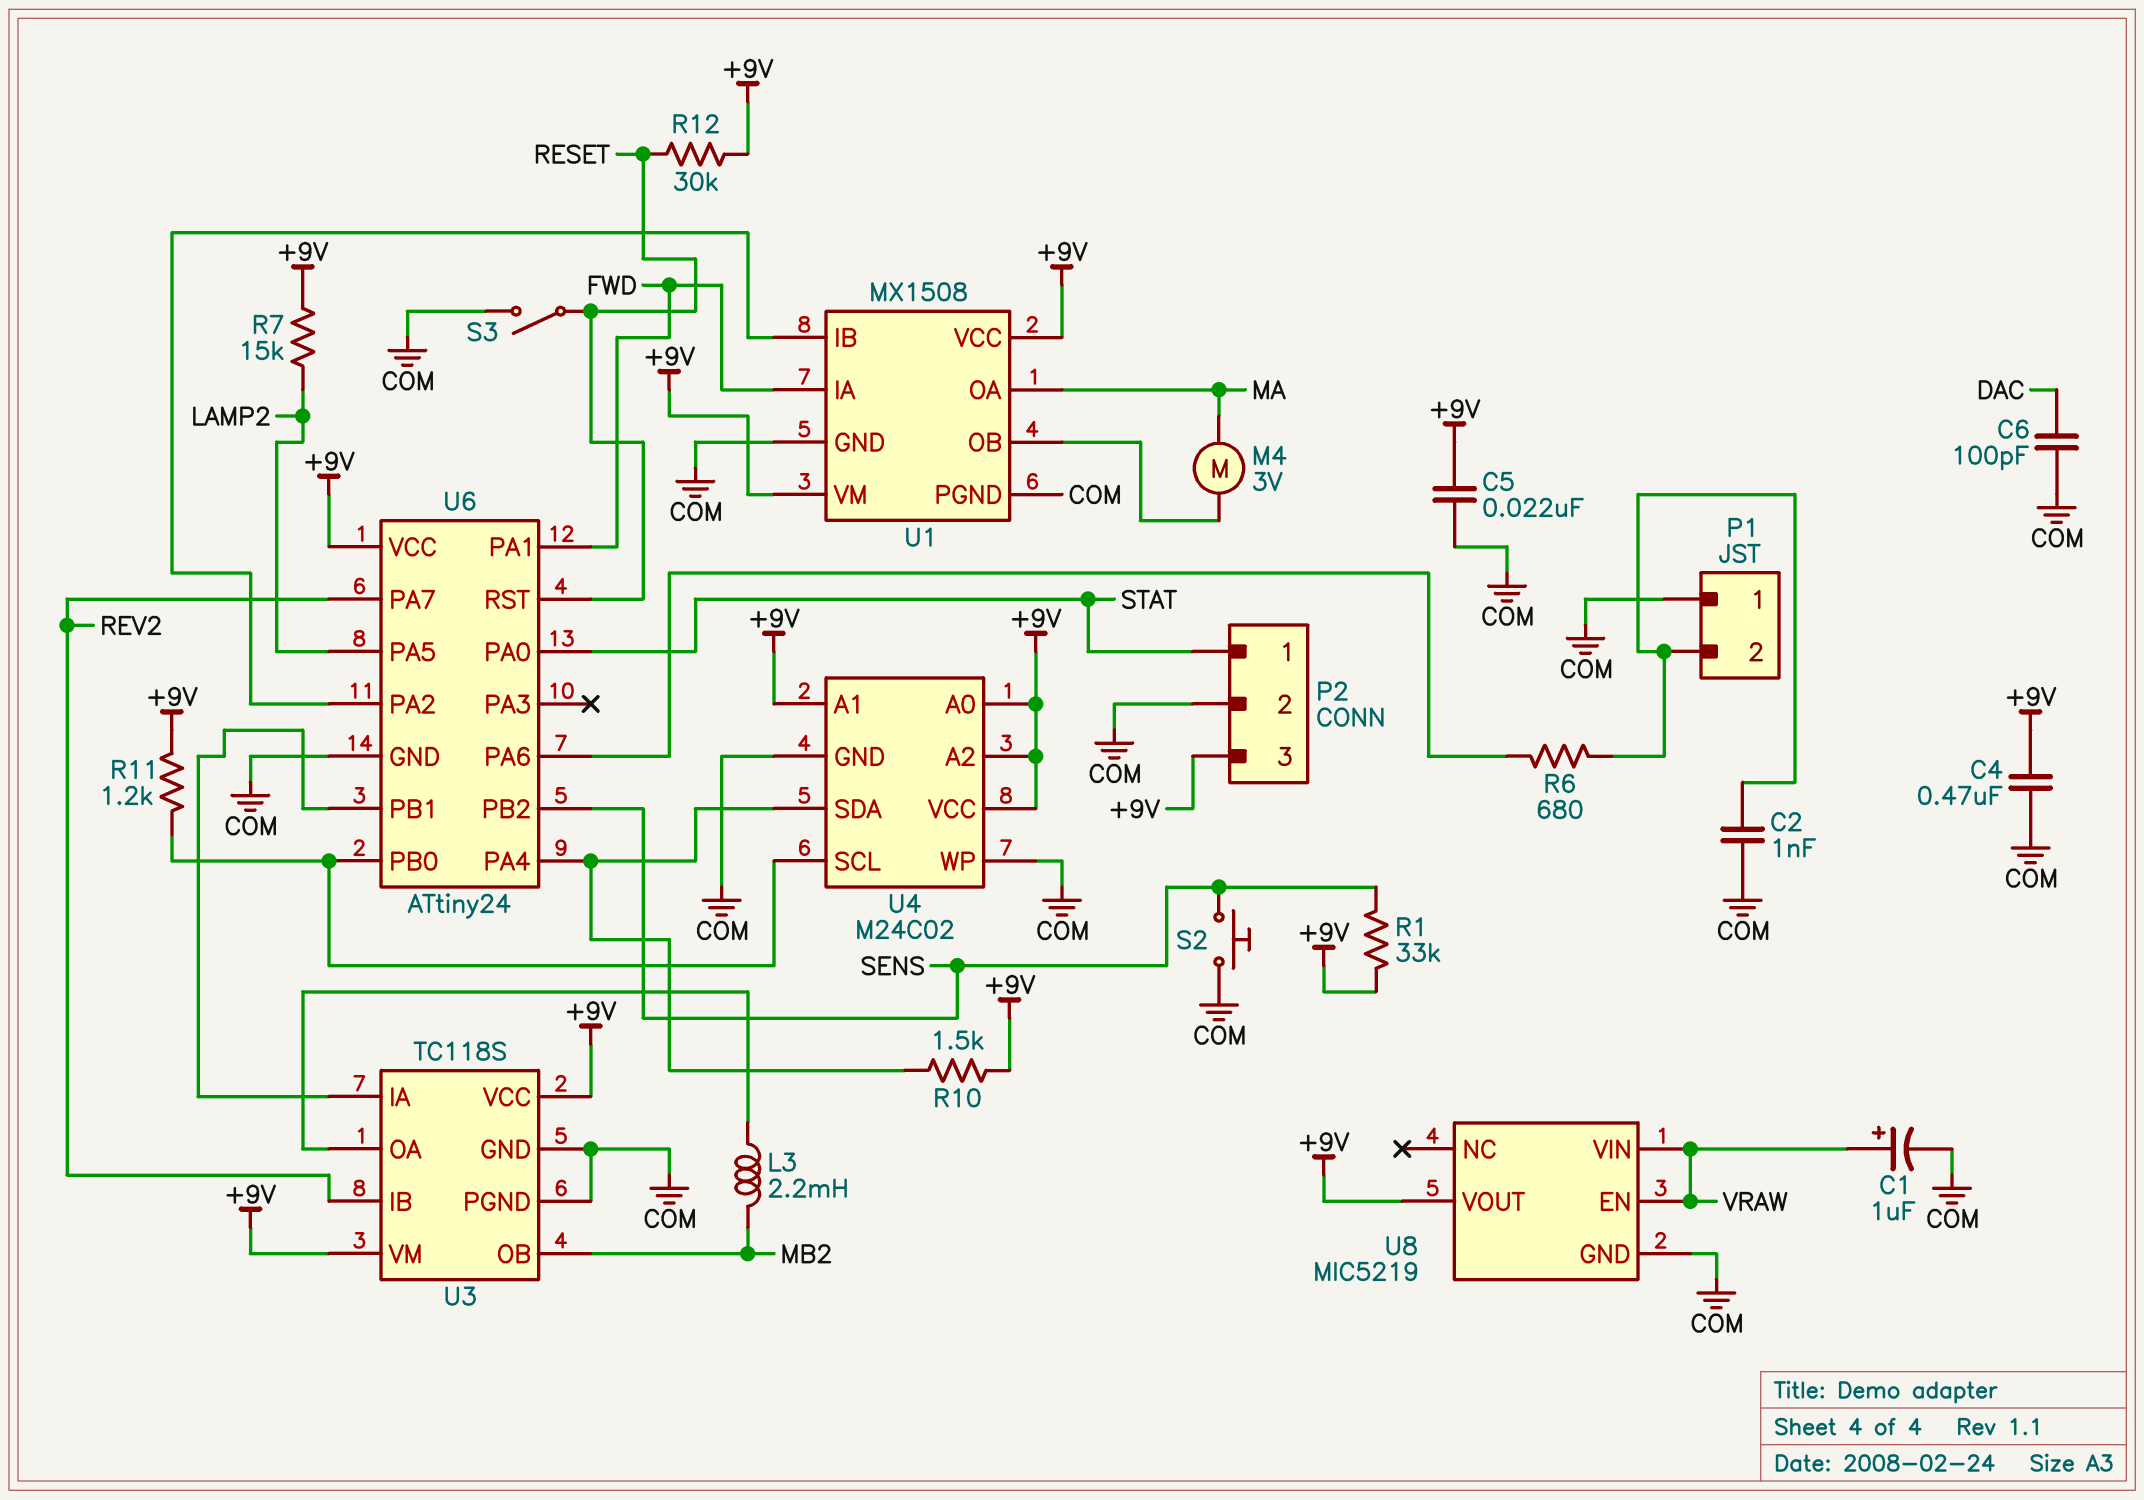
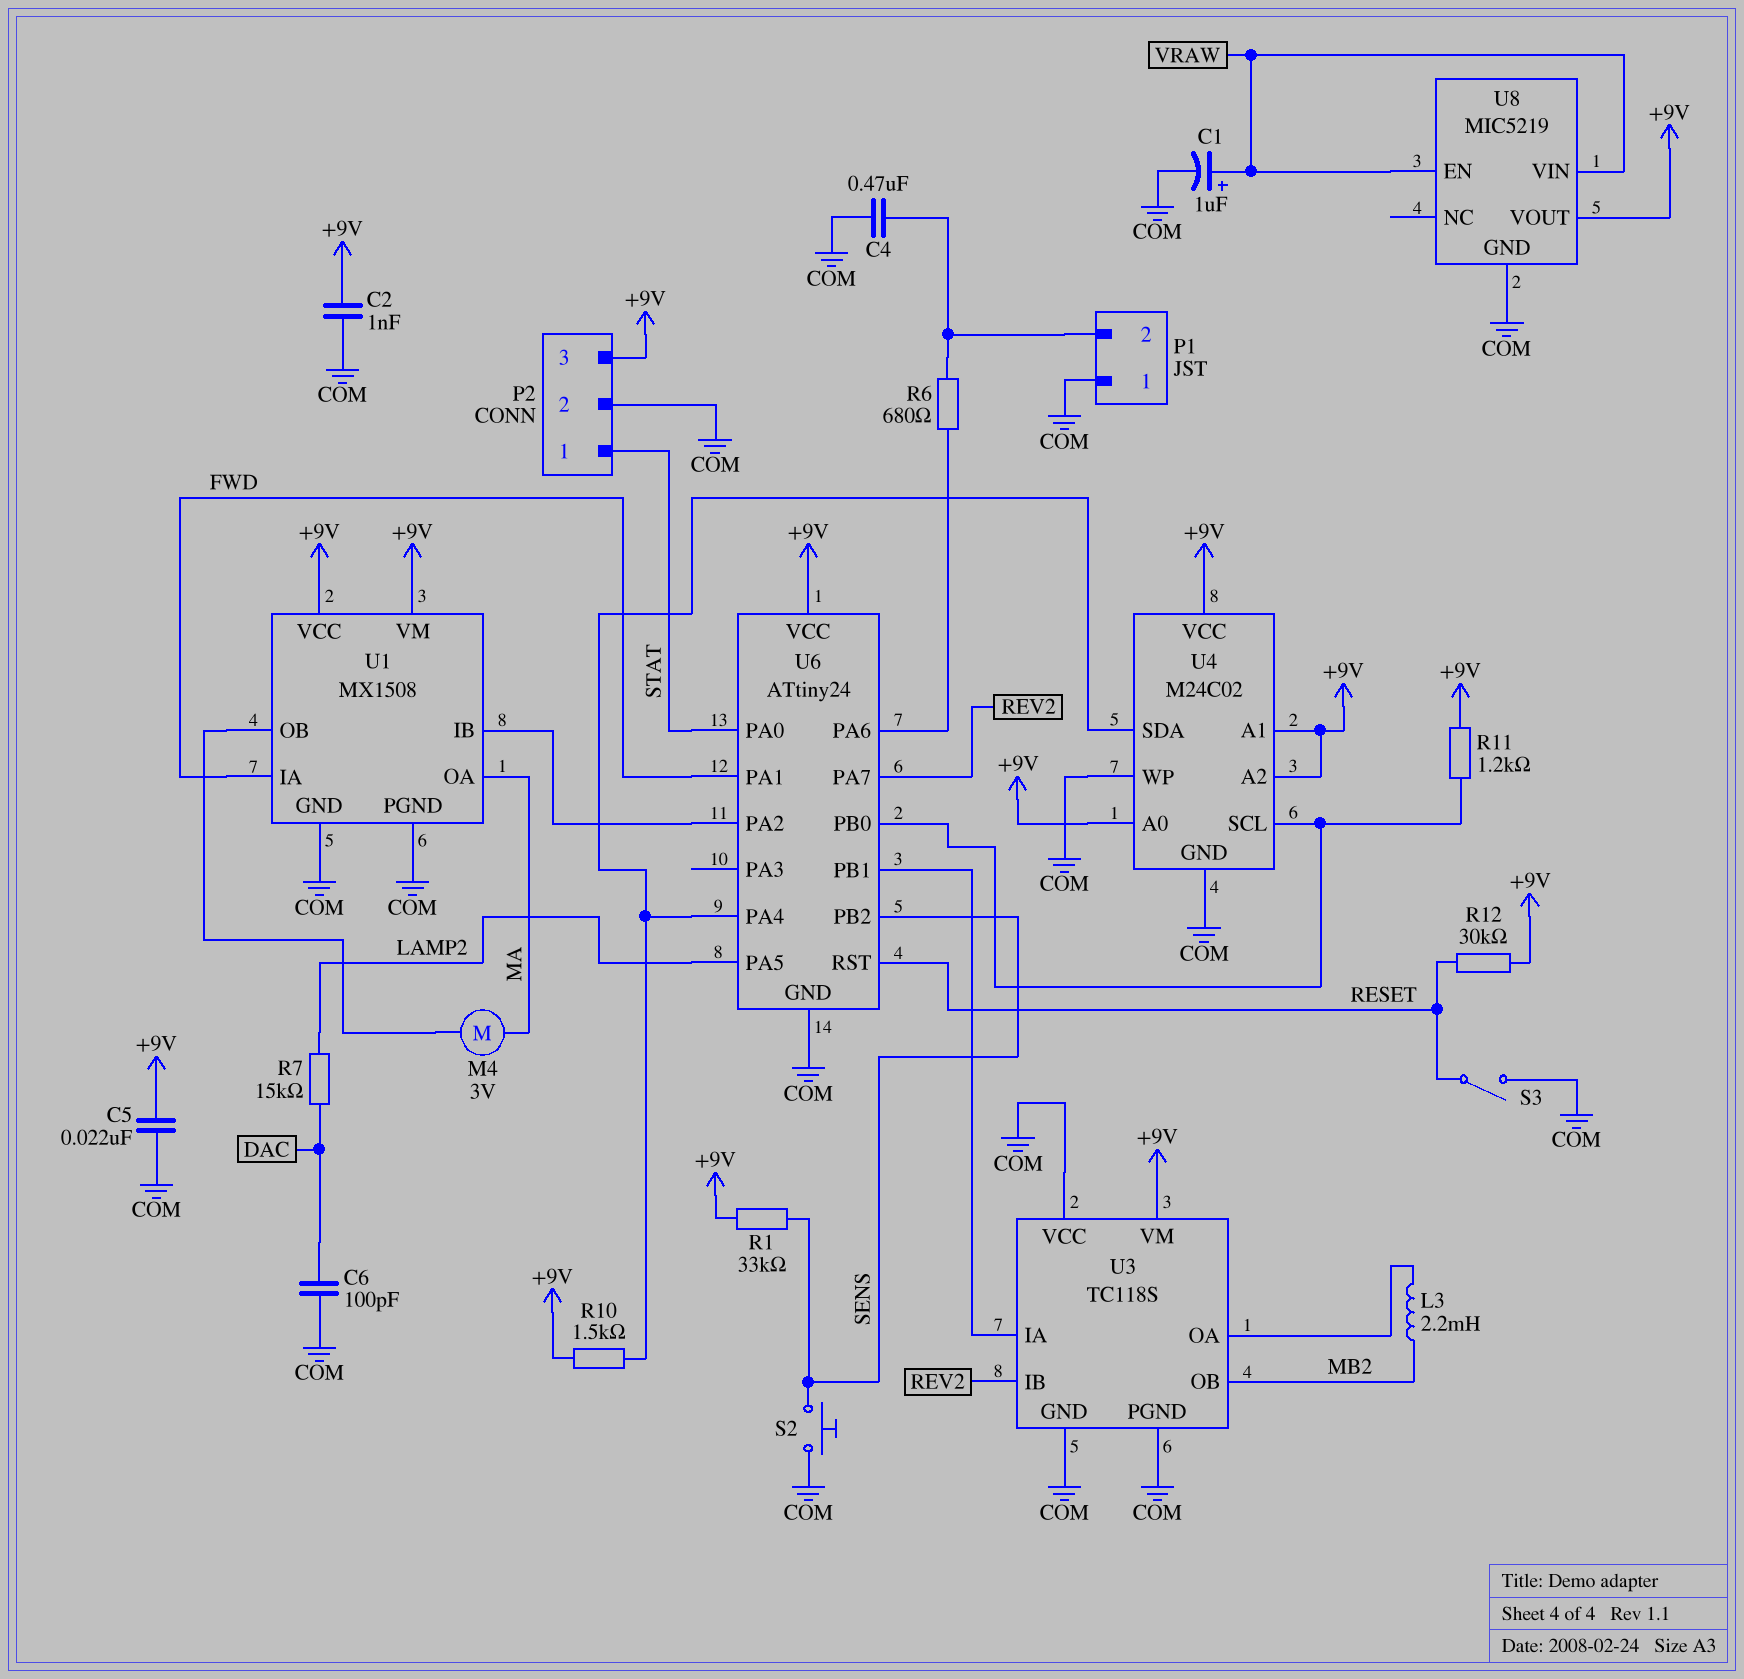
C2: 1nF (COM, P1/2) -> 1nF (+9V, COM)
C4: 470nF (+9V, COM) -> 470nF (COM, P1/2)
R7: 15k (+9V, LAMP2) -> 15k (DAC, LAMP2)
U3 pin VCC: +9V -> COM

